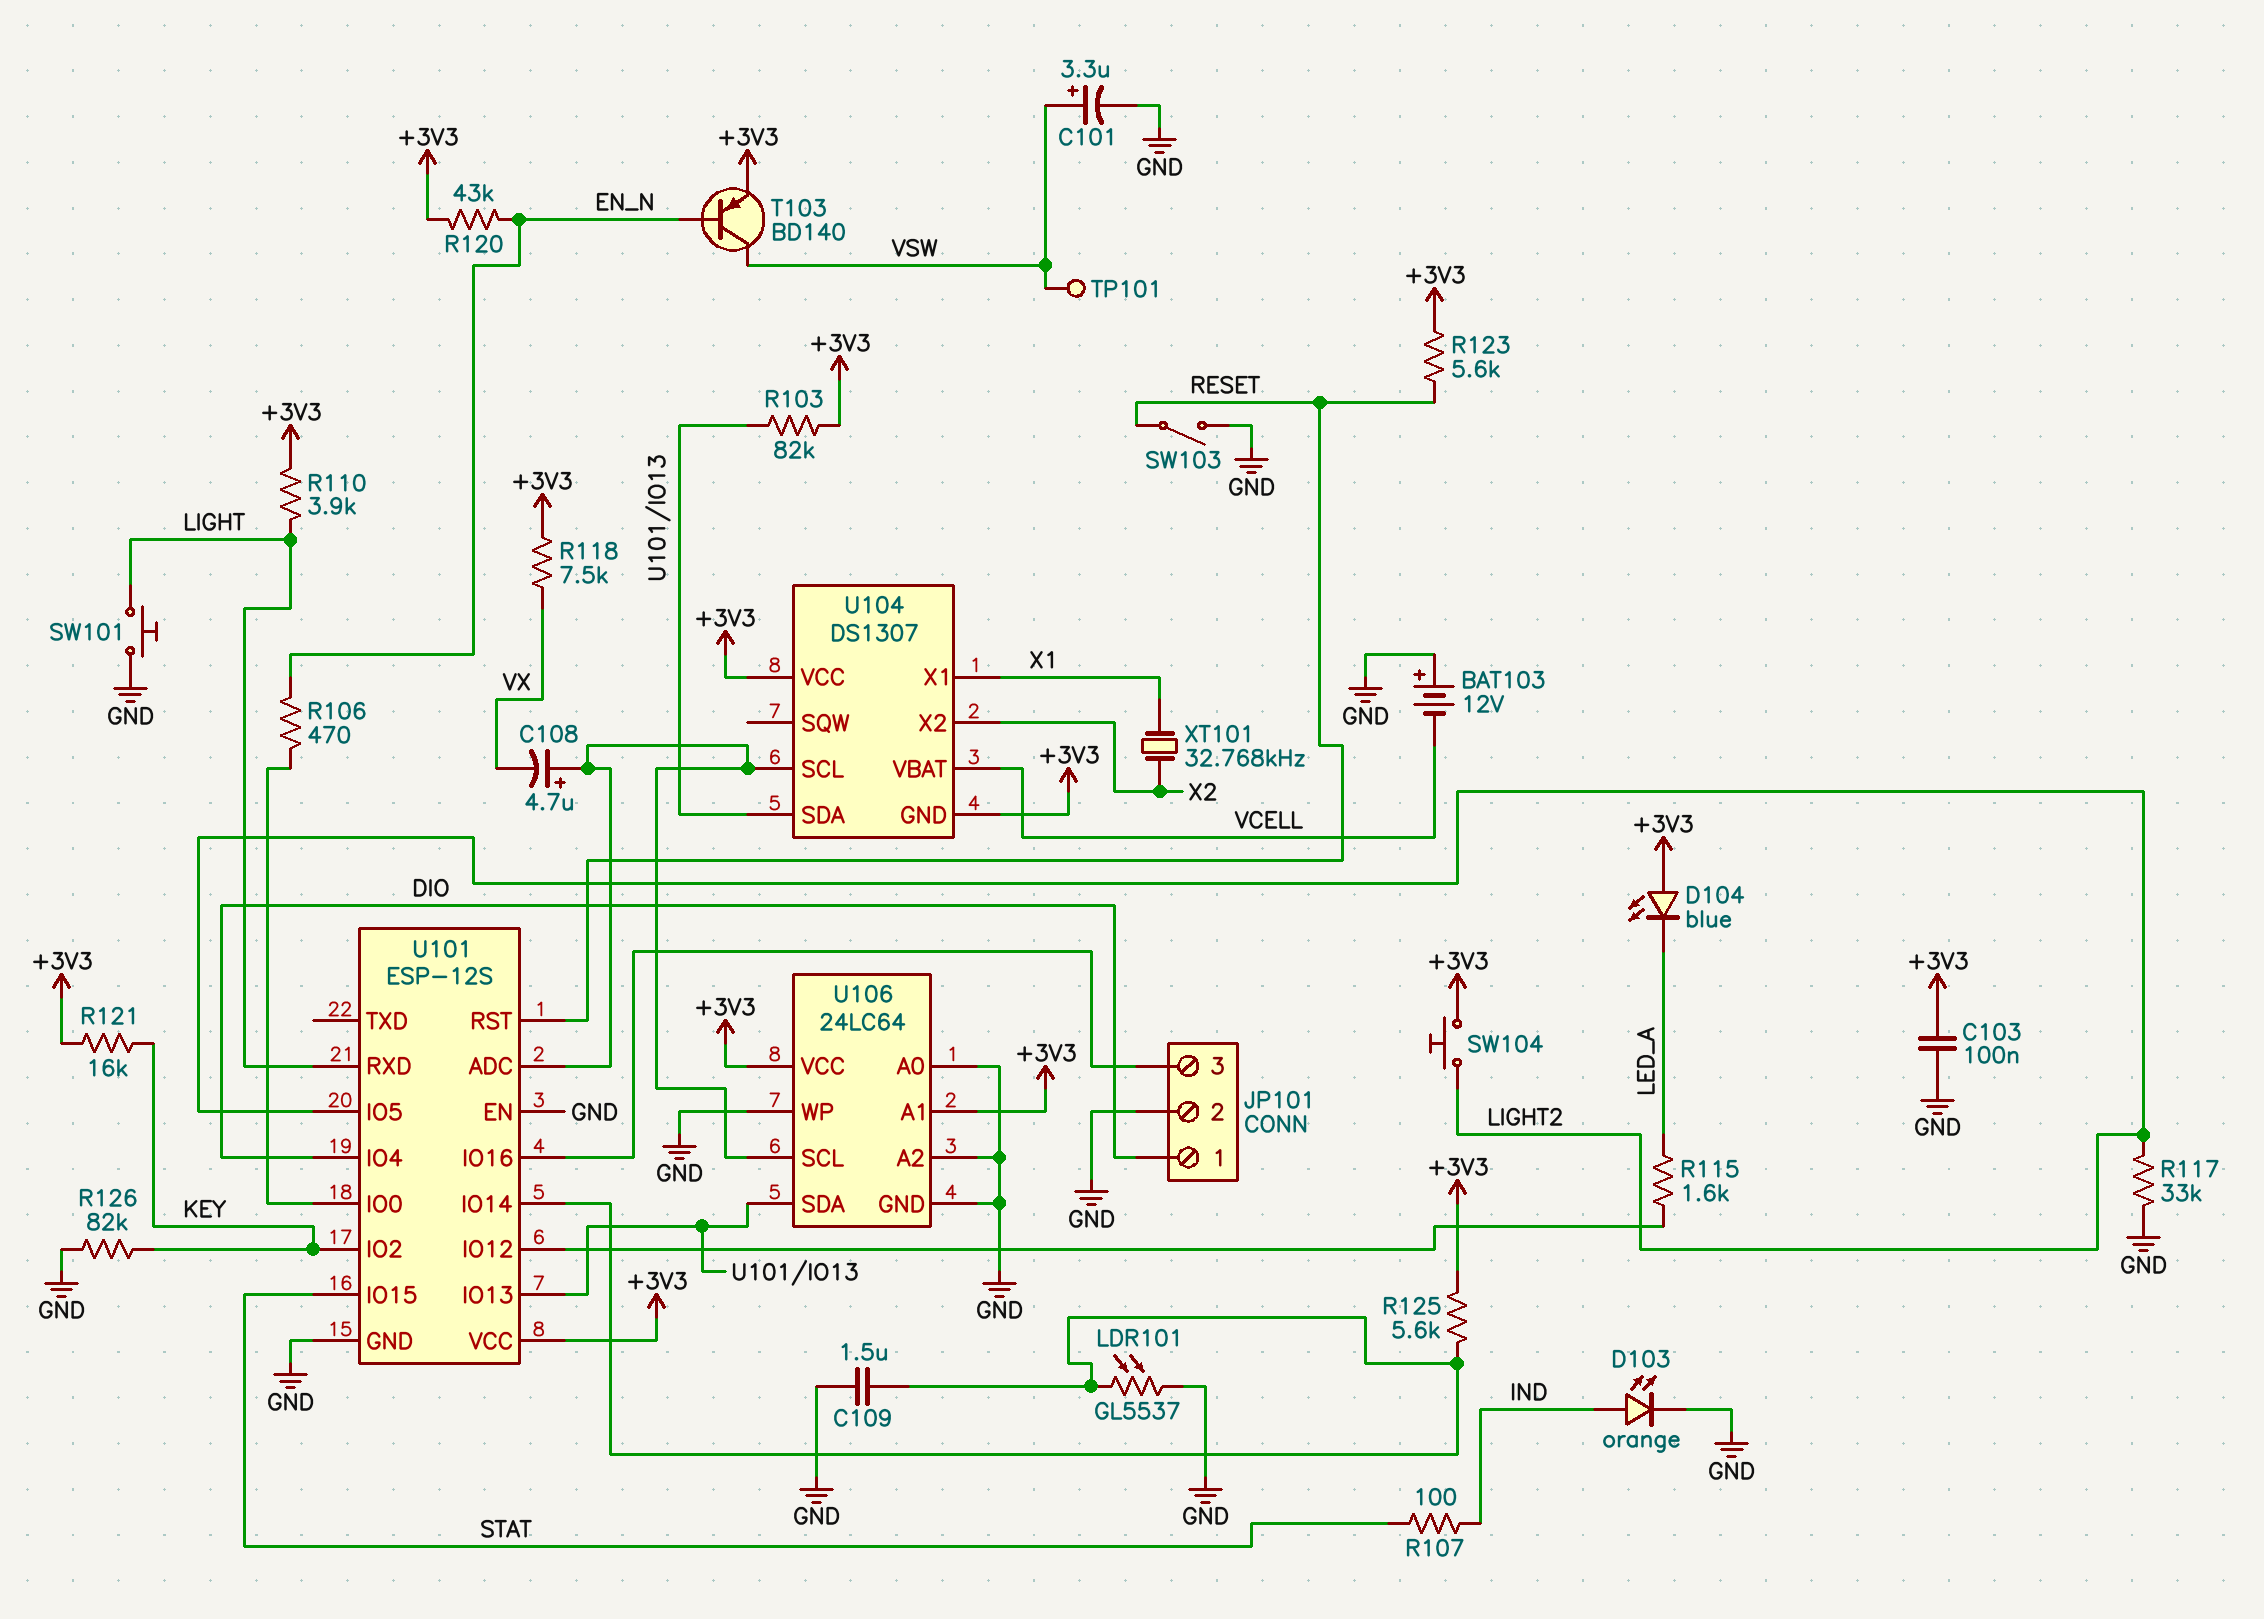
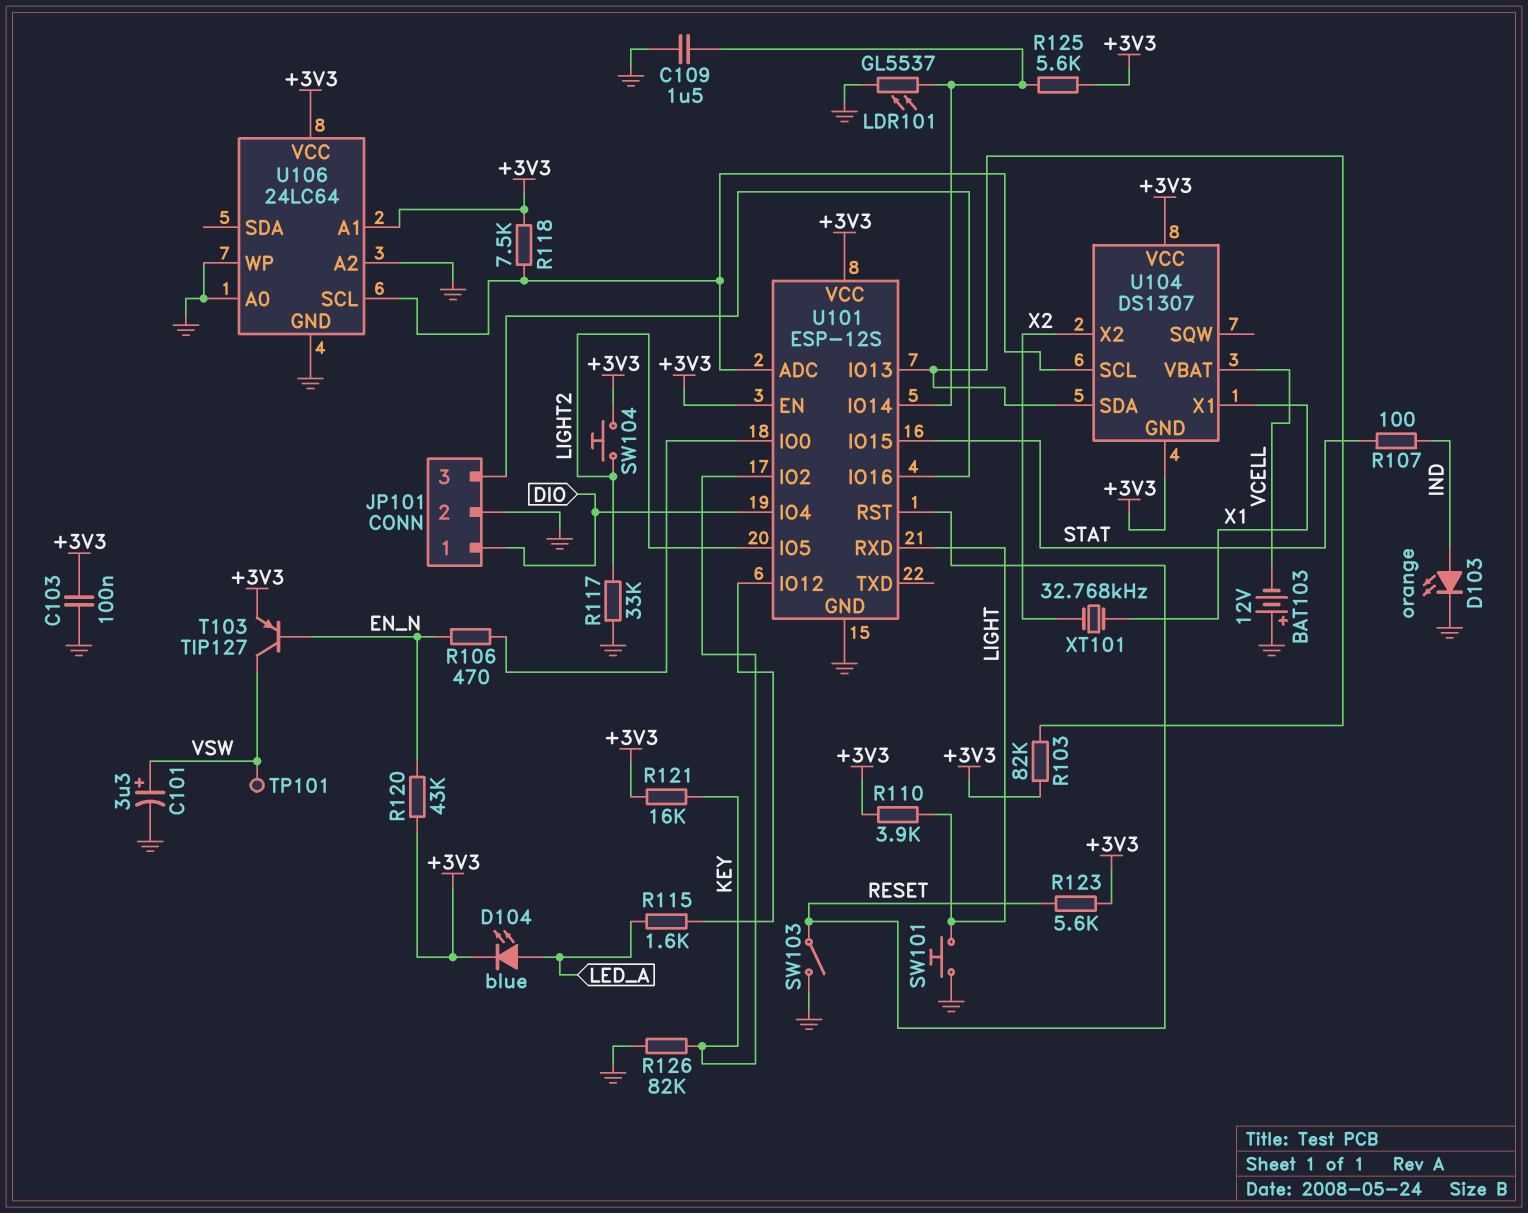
C108: 4.7uF (plus U101/ADC, minus VX) -> none
D104: LED blue (A +3V3, K LED_A) -> LED blue (A LED_A, K +3V3)
R118: 7.5k (+3V3, VX) -> 7.5k (+3V3, U101/ADC)
T103: PNP BD140 (B EN_N, C VSW, E +3V3) -> PNP TIP127 (B EN_N, C VSW, E +3V3)
U101 pin EN: GND -> +3V3
U106 pin SDA: U101/IO13 -> none

